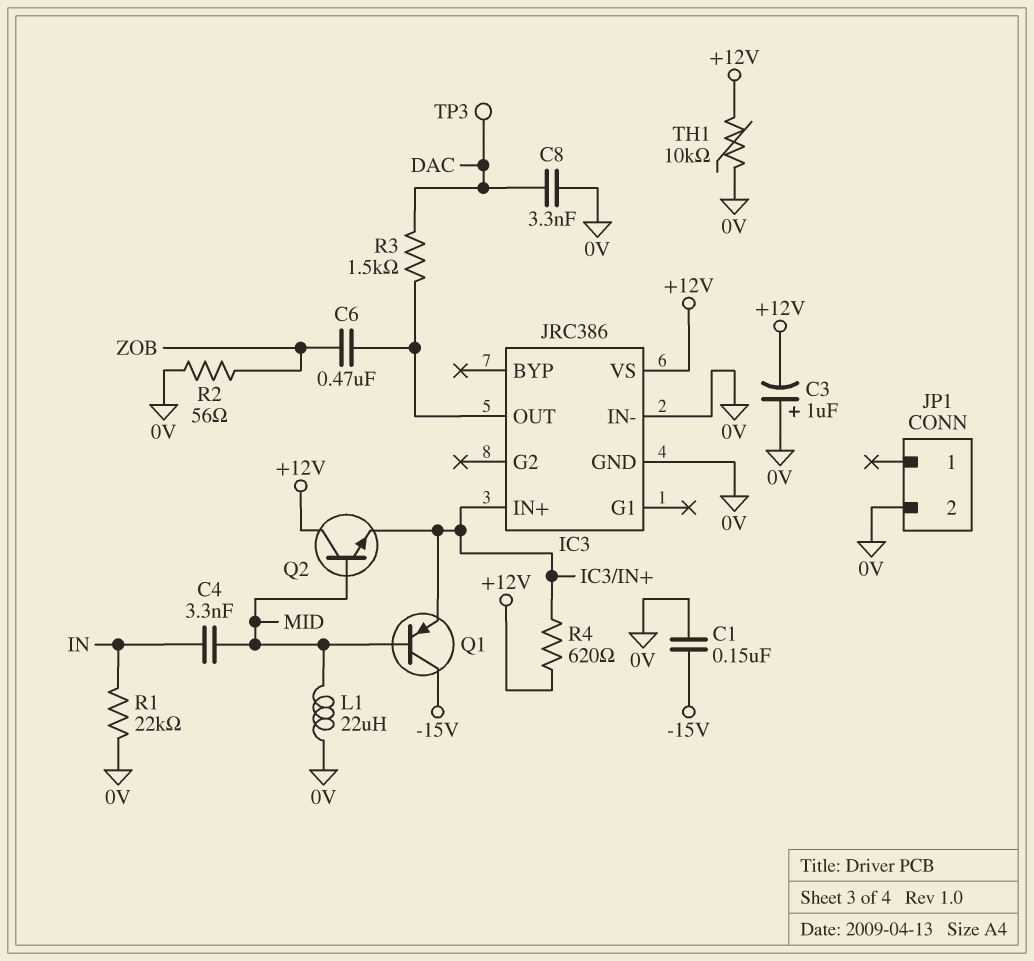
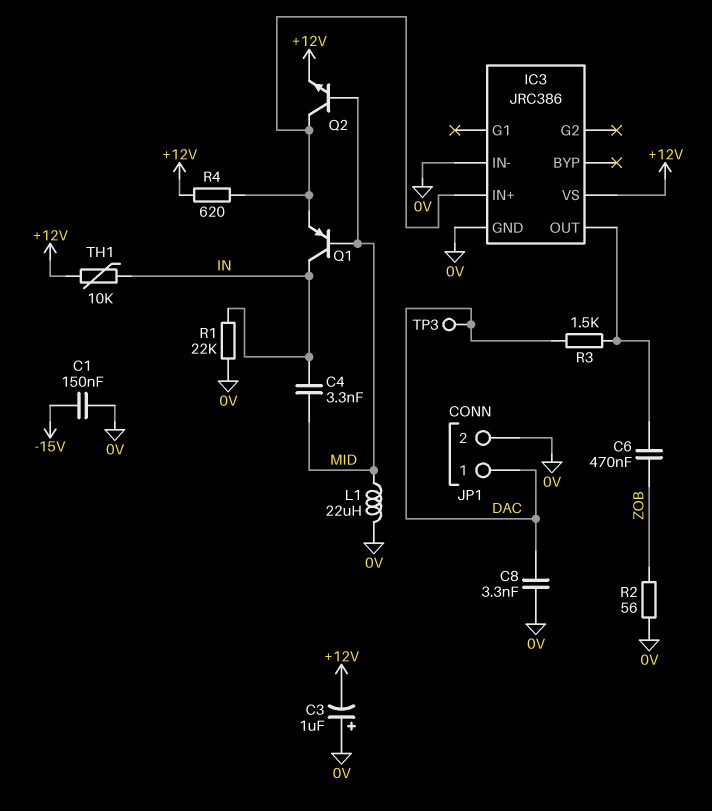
JP1 pin 1: none -> DAC
Q1: PNP (B MID, C -15V, E IC3/IN+) -> PNP (B MID, C IN, E IC3/IN+)
Q2: NPN (B MID, C +12V, E IC3/IN+) -> NPN (B MID, C IC3/IN+, E +12V)
TH1: 10k (+12V, 0V) -> 10k (+12V, IN)

